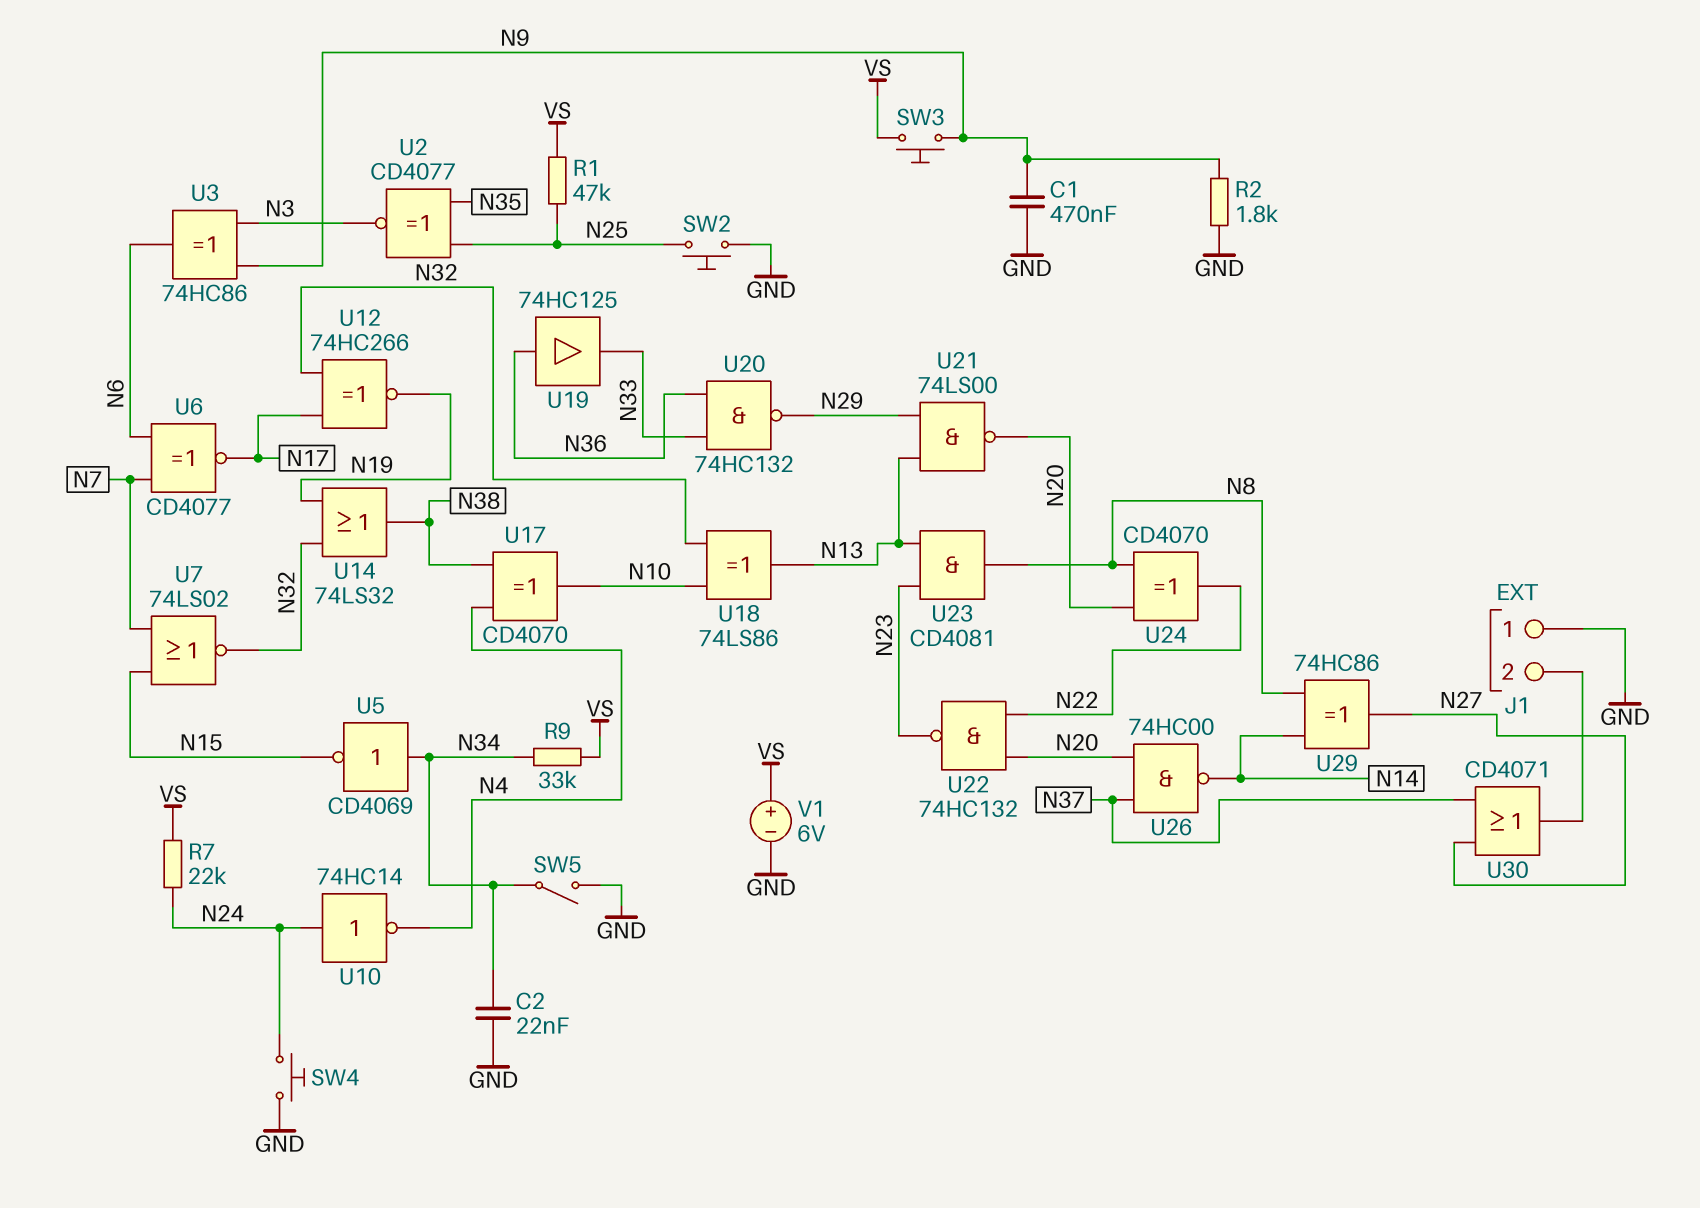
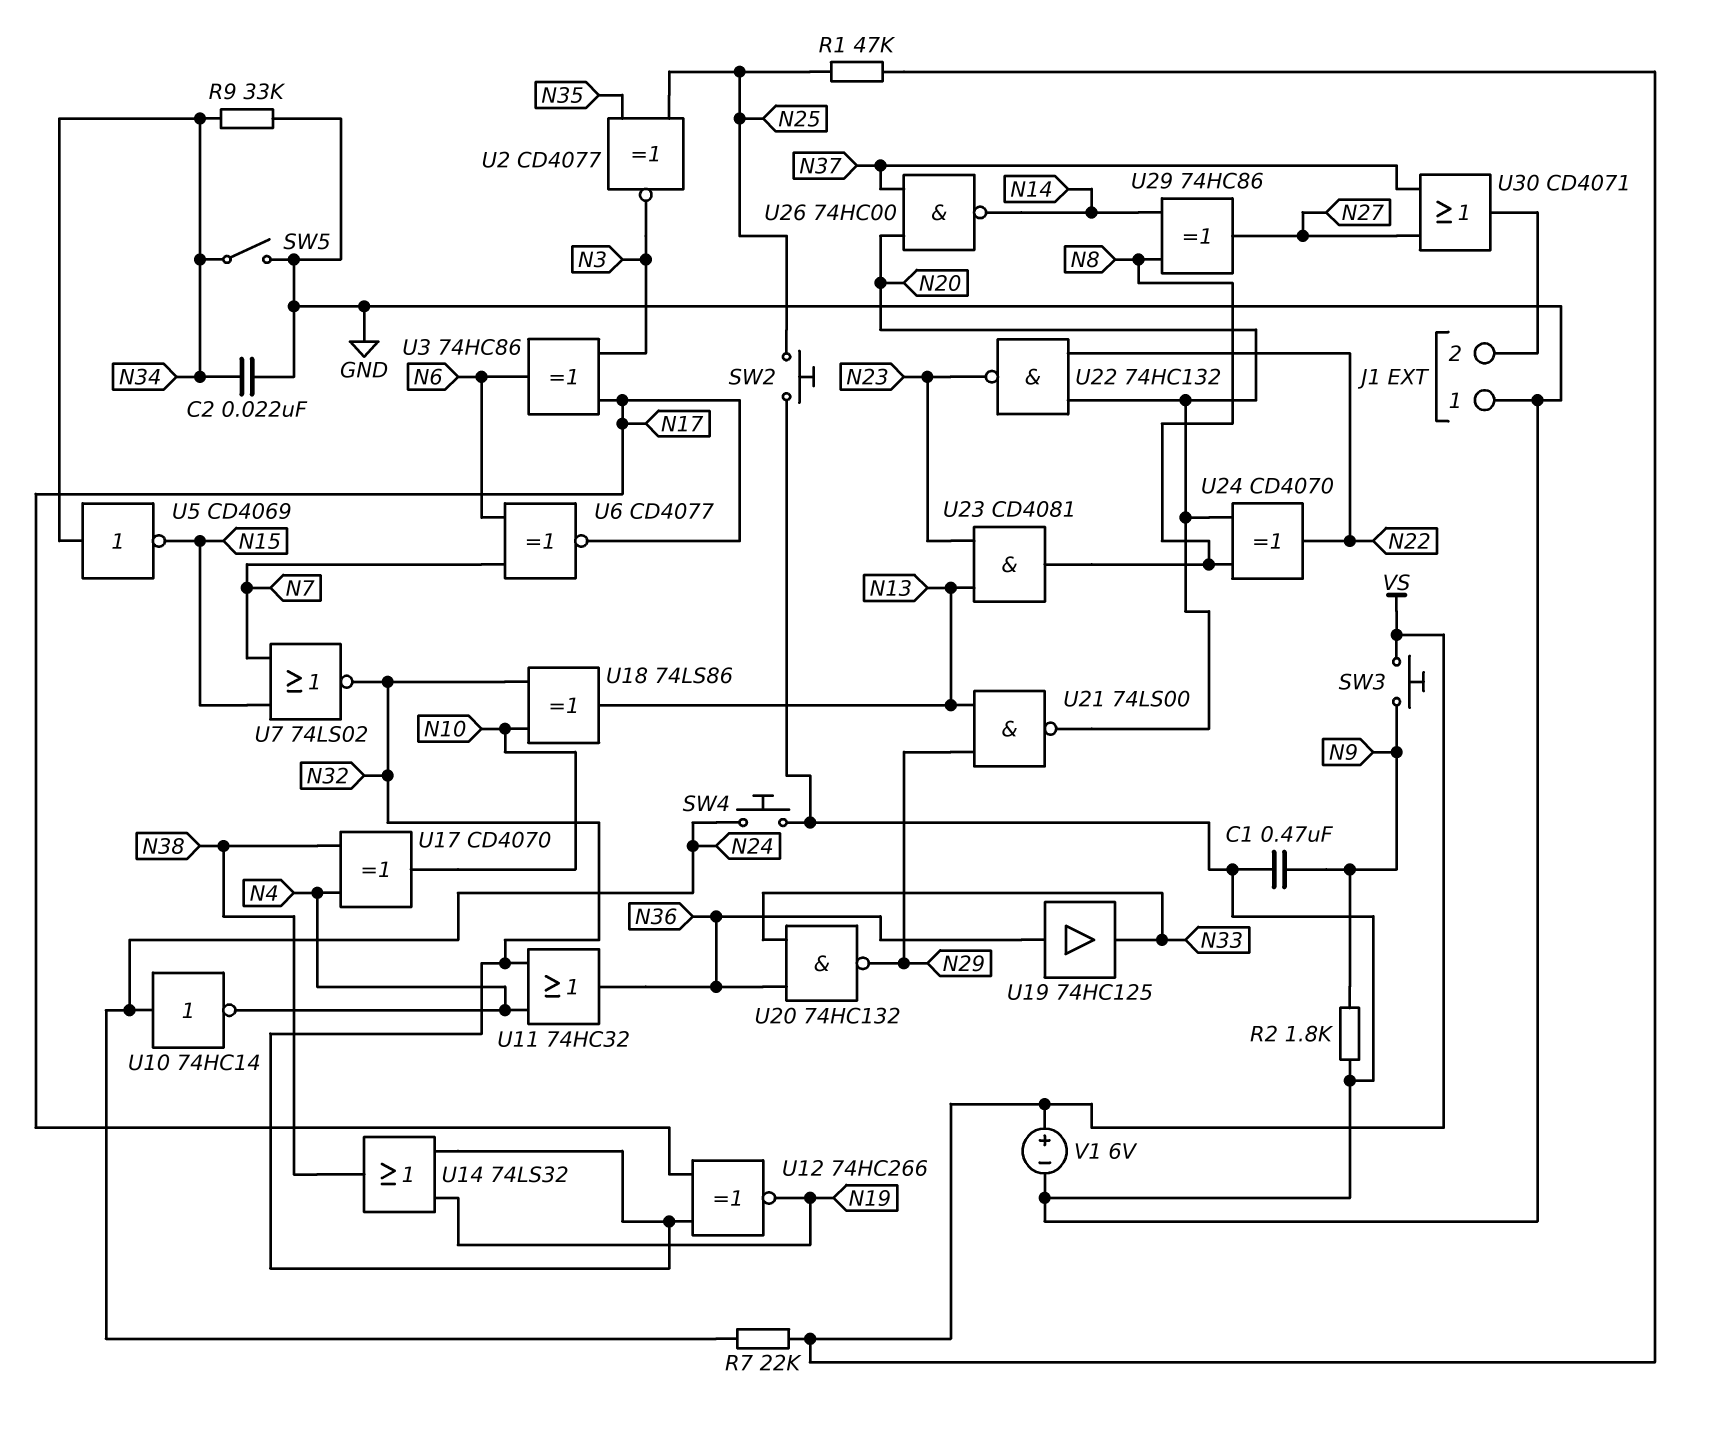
R9: 33k (N34, VS) -> 33k (GND, N34)
U3: XOR 74HC86 (in N3, in N9, out N6) -> XOR 74HC86 (in N3, in N17, out N6)
U11: none -> OR 74HC32 (in N4, in N32, out N36)

